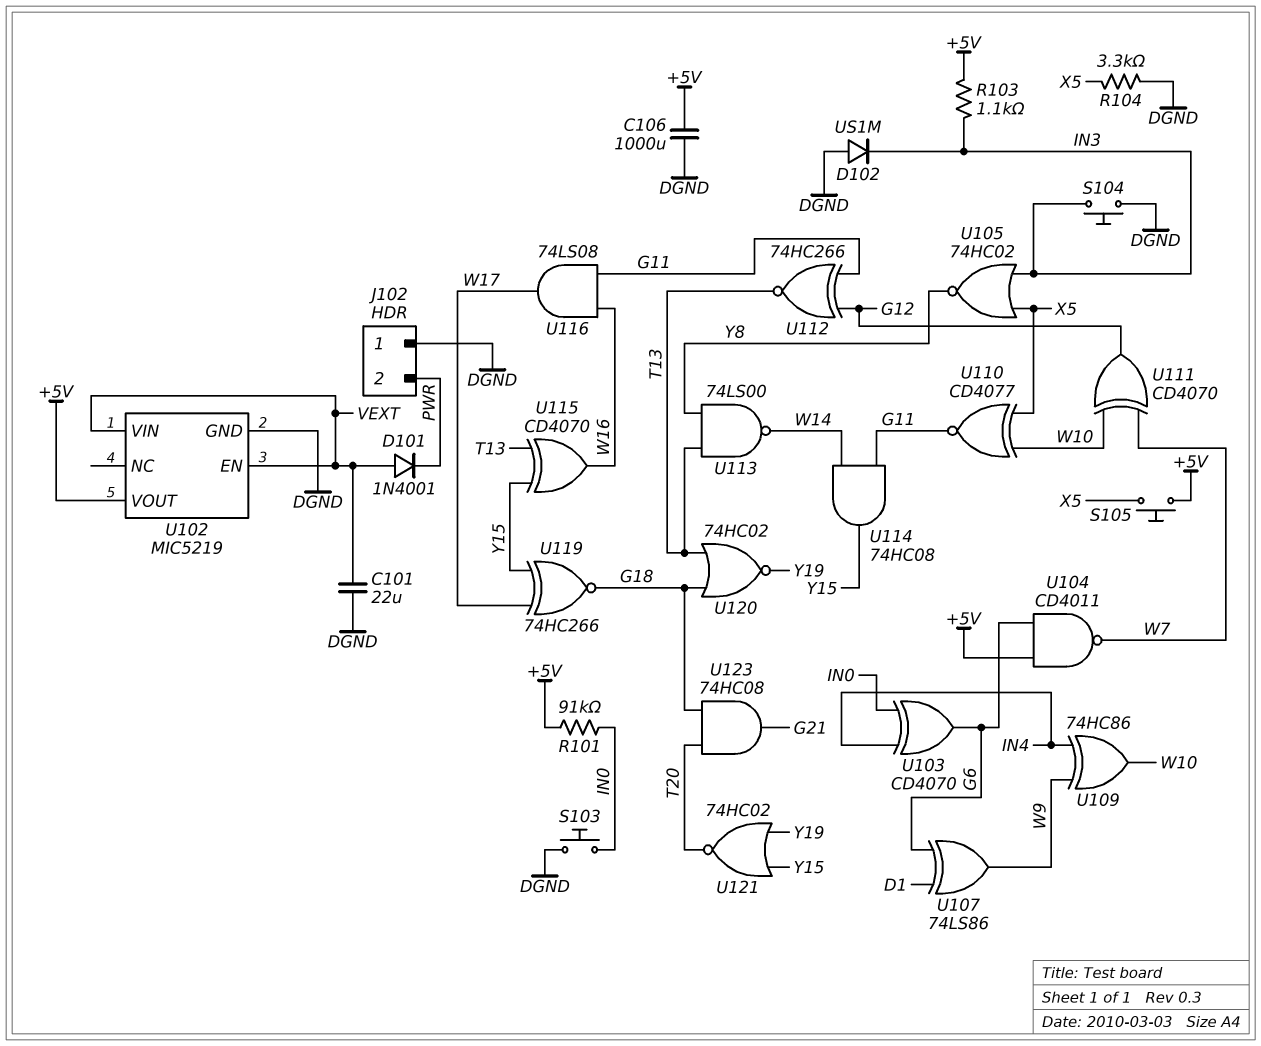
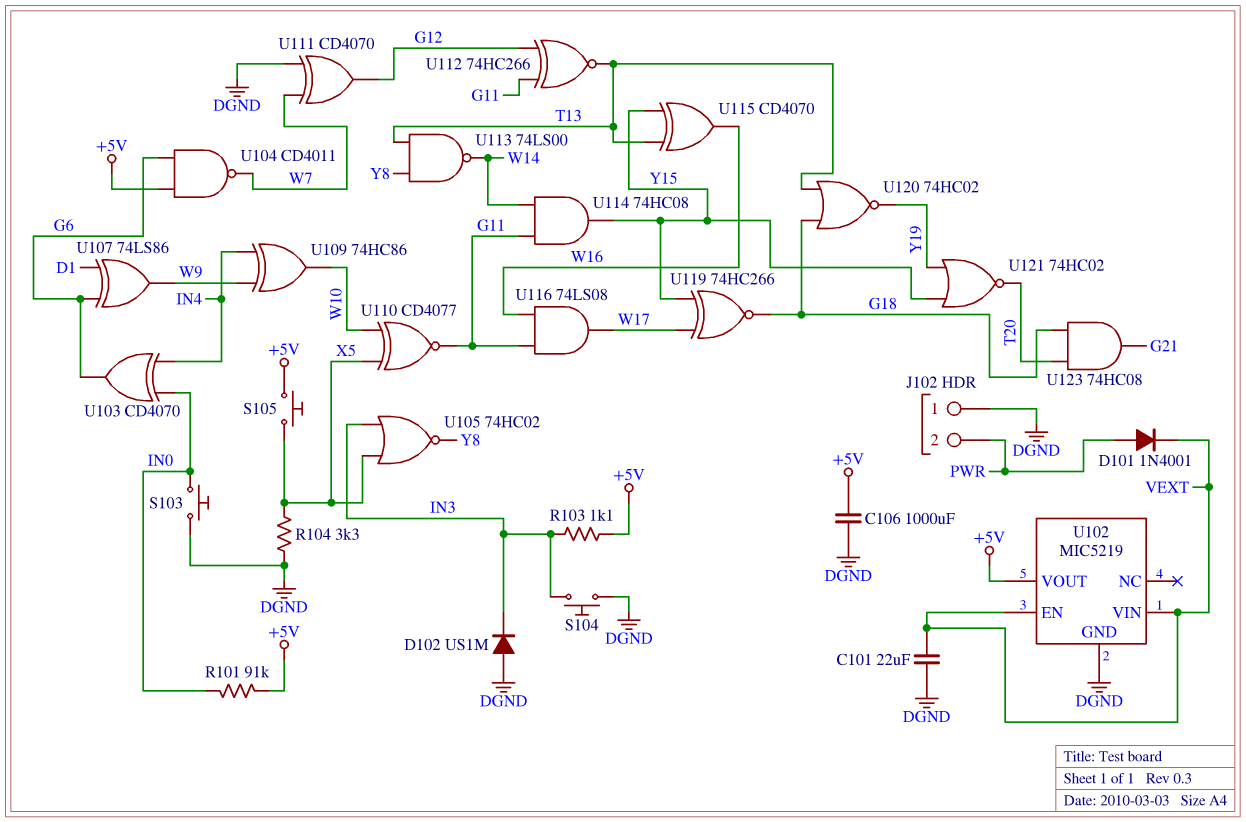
D101: diode 1N4001 (A VEXT, K PWR) -> diode 1N4001 (A PWR, K VEXT)
U111: XOR CD4070 (in W7, in W10, out G12) -> XOR CD4070 (in DGND, in W7, out G12)

